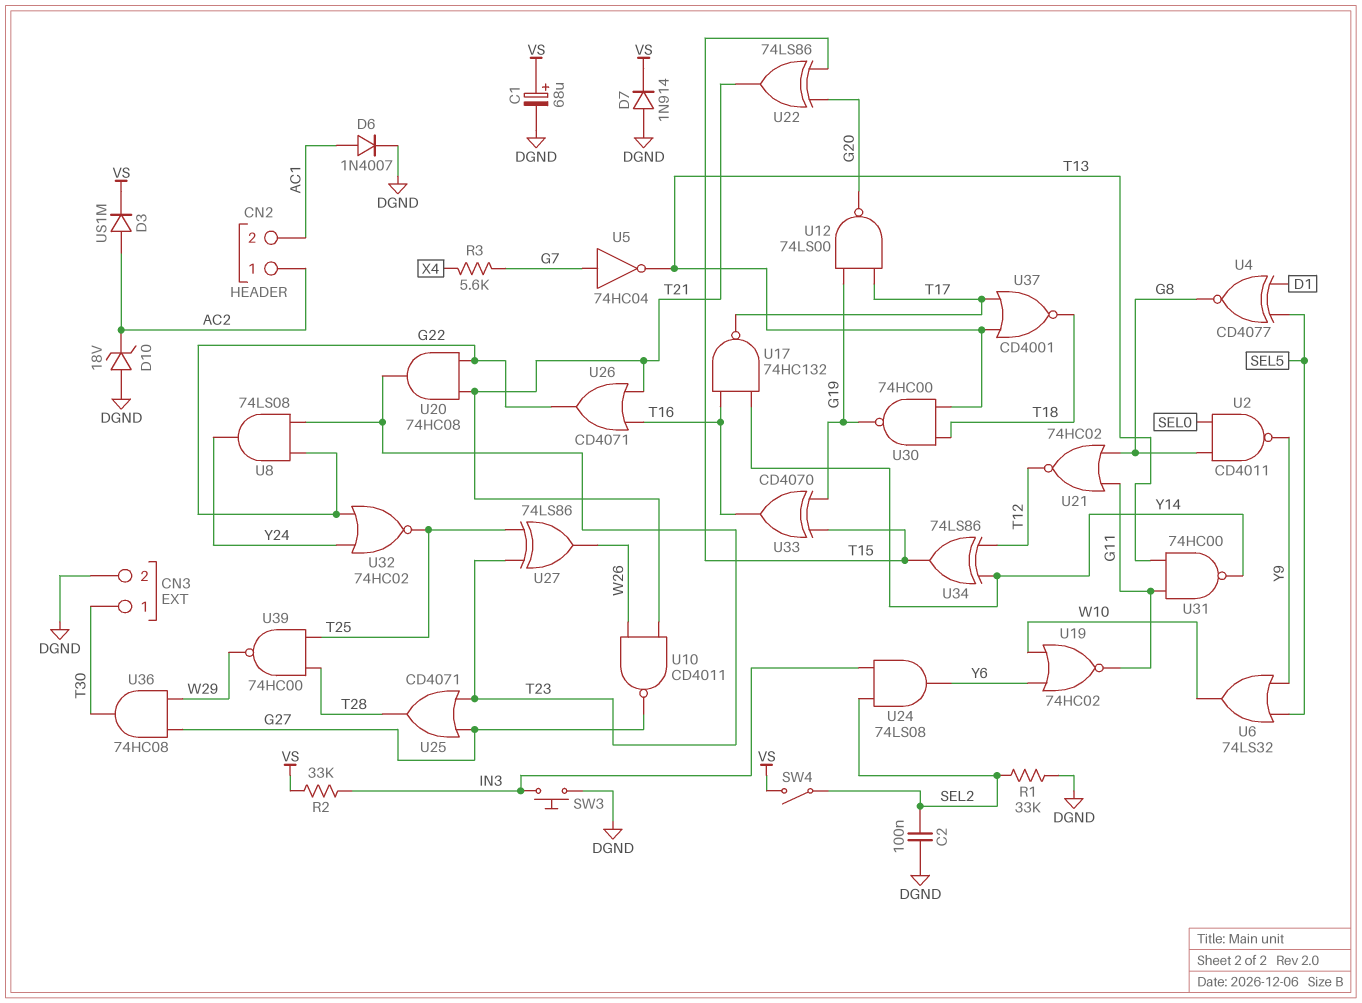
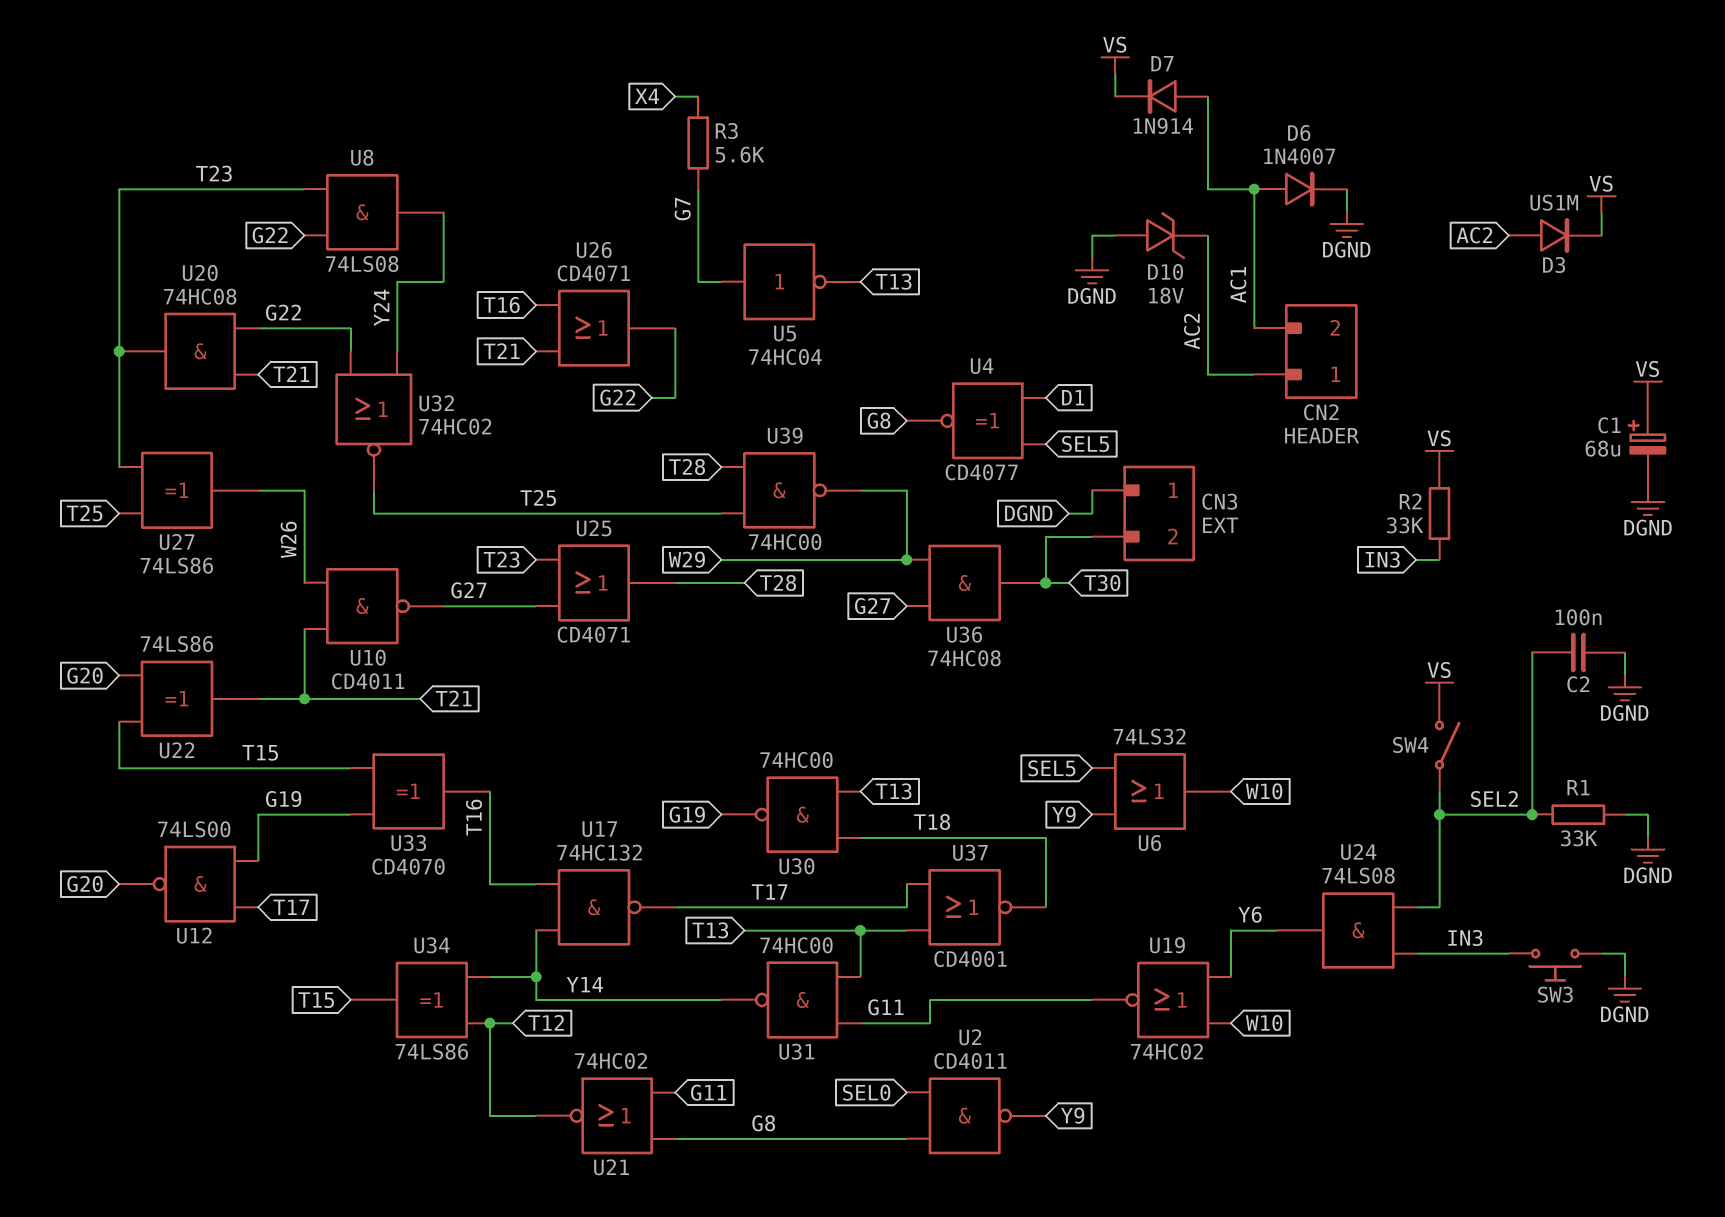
CN3 pin 1: T30 -> DGND
CN3 pin 2: DGND -> T30
D7: diode 1N914 (A DGND, K VS) -> diode 1N914 (A AC1, K VS)

